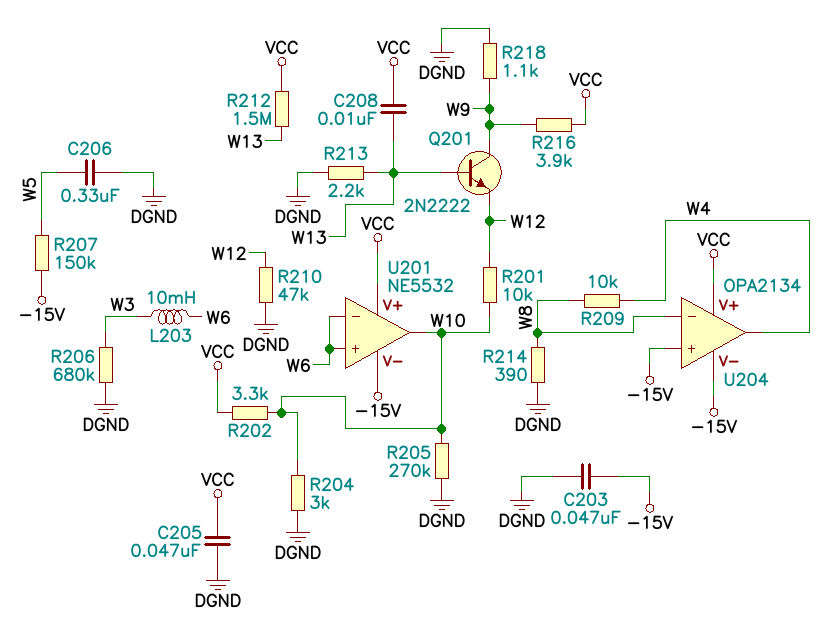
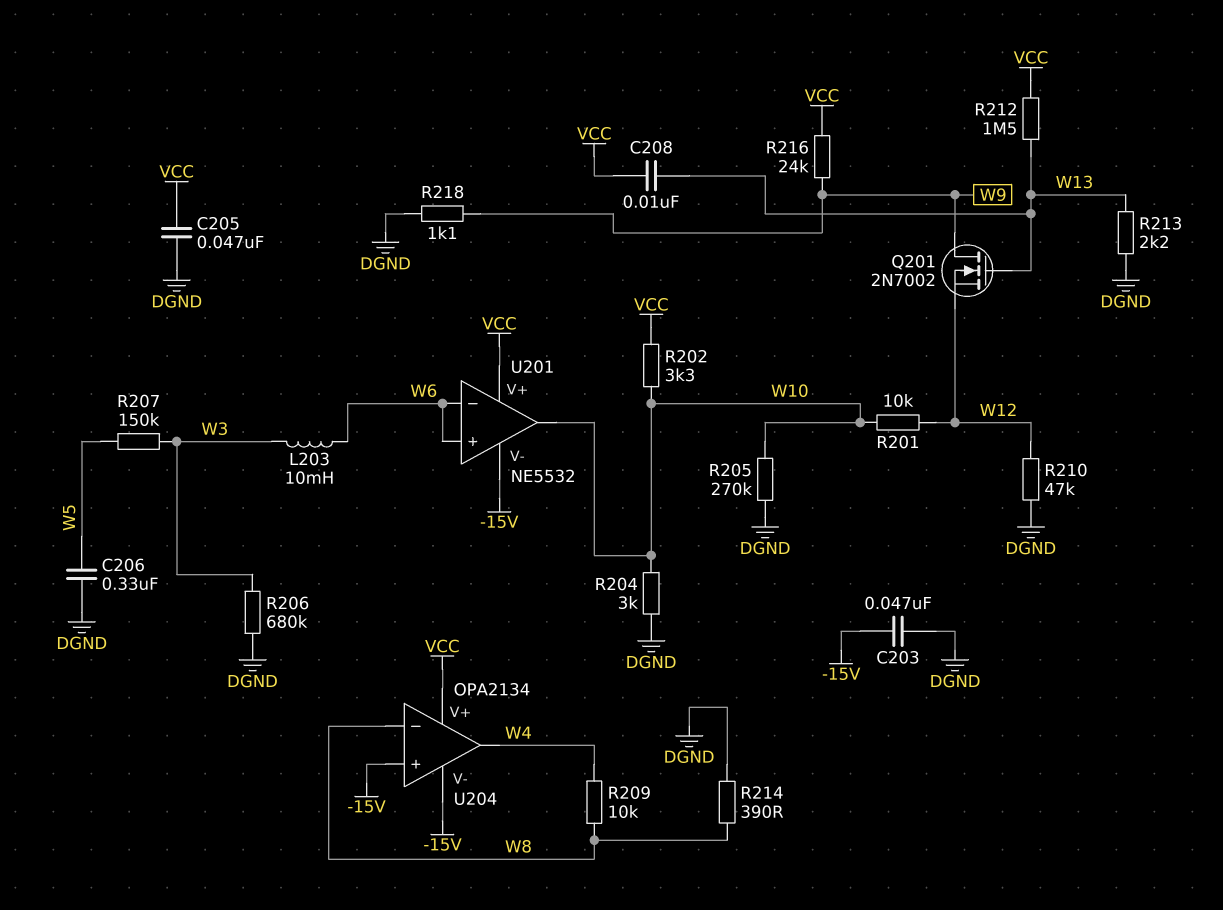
Q201: NPN 2N2222 (B W13, C W9, E W12) -> NMOS 2N7002 (G W13, D W9, S W12)
R207: 150k (-15V, W5) -> 150k (W3, W5)
R216: 3.9k (VCC, W9) -> 24k (VCC, W9)

